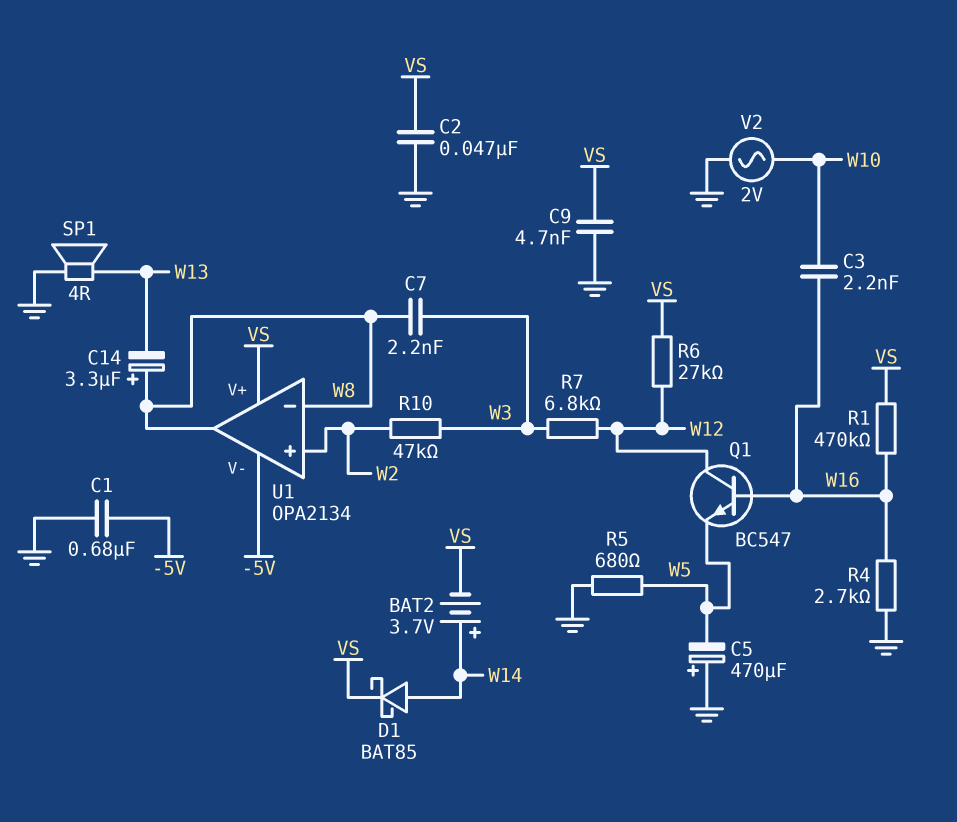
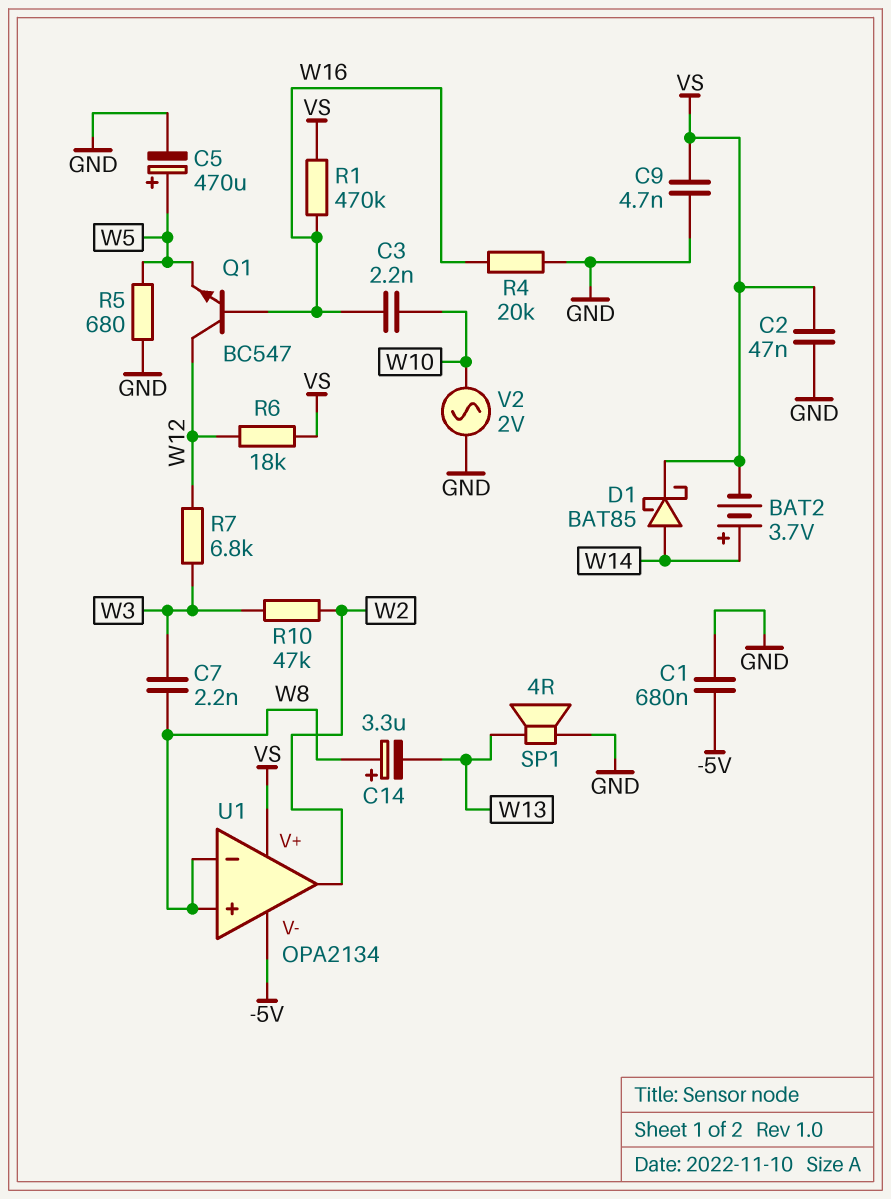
C5: 470uF (plus GND, minus W5) -> 470uF (plus W5, minus GND)
R4: 2.7k (GND, W16) -> 20k (GND, W16)
R6: 27k (VS, W12) -> 18k (VS, W12)
U1 pin in+: W2 -> W8
U1 pin out: W8 -> W2

